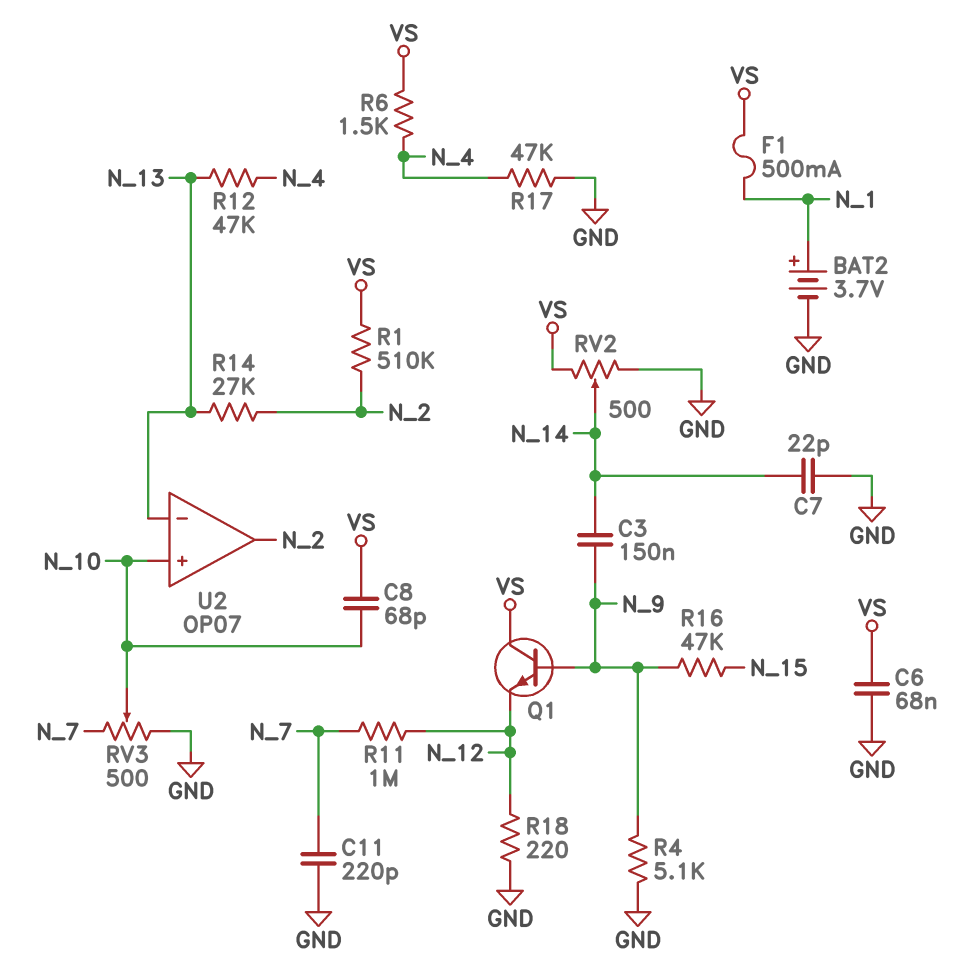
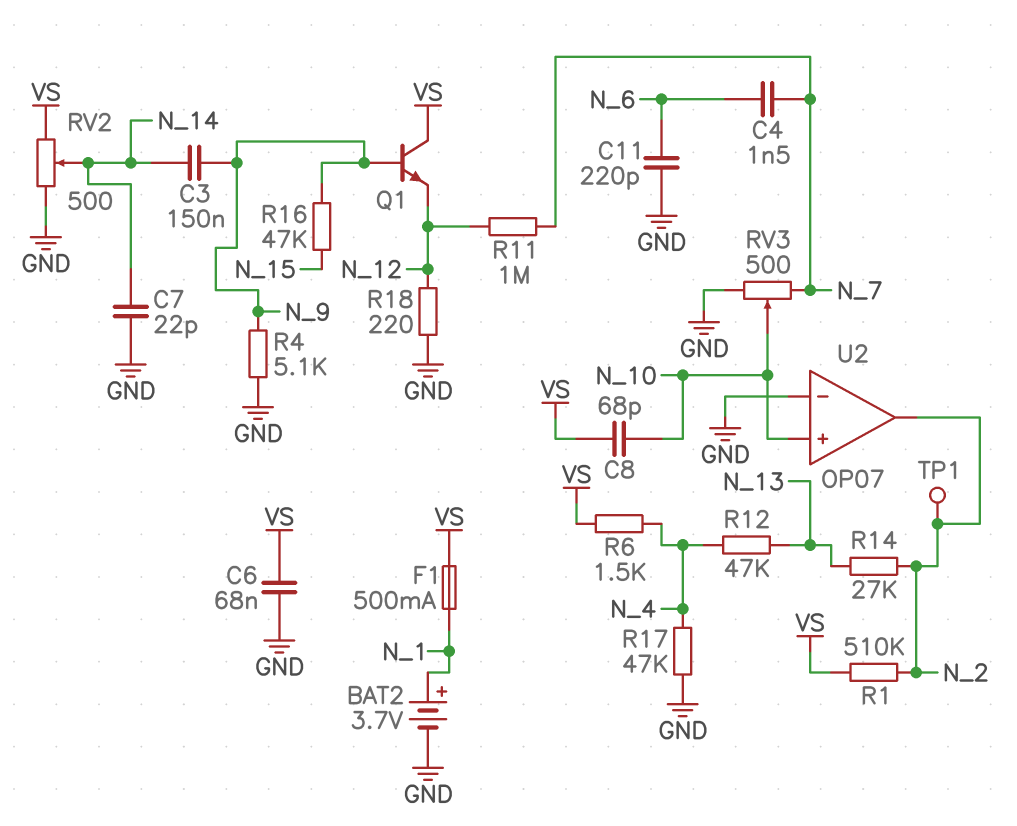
C4: none -> 1.5nF (N_6, N_7)
C11: 220pF (GND, N_7) -> 220pF (GND, N_6)
TP1: none -> test point (N_2)
U2 pin in-: N_13 -> GND

